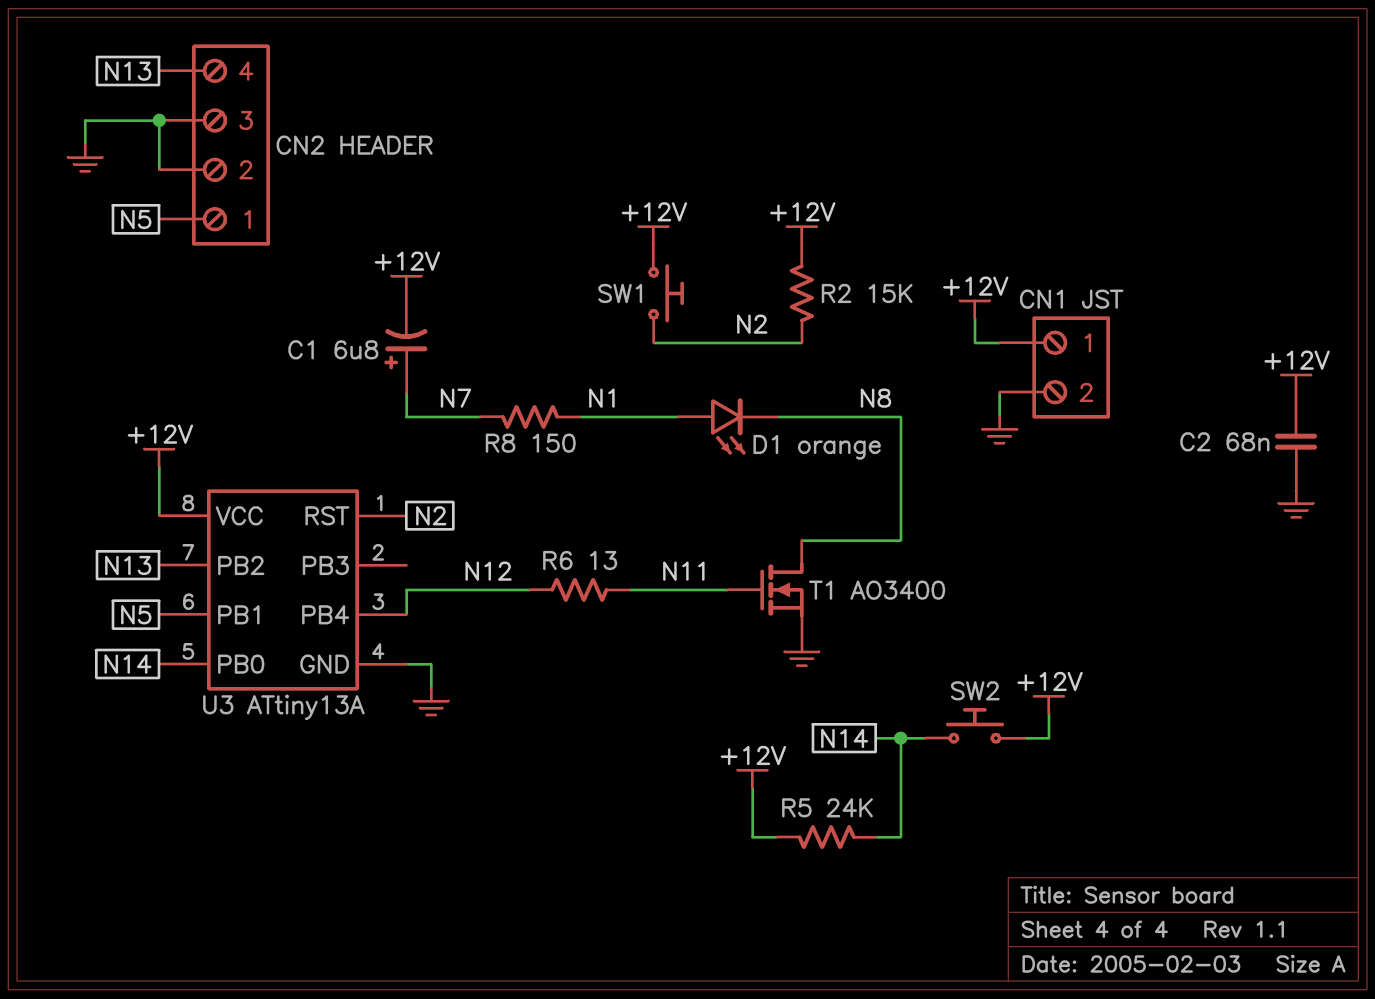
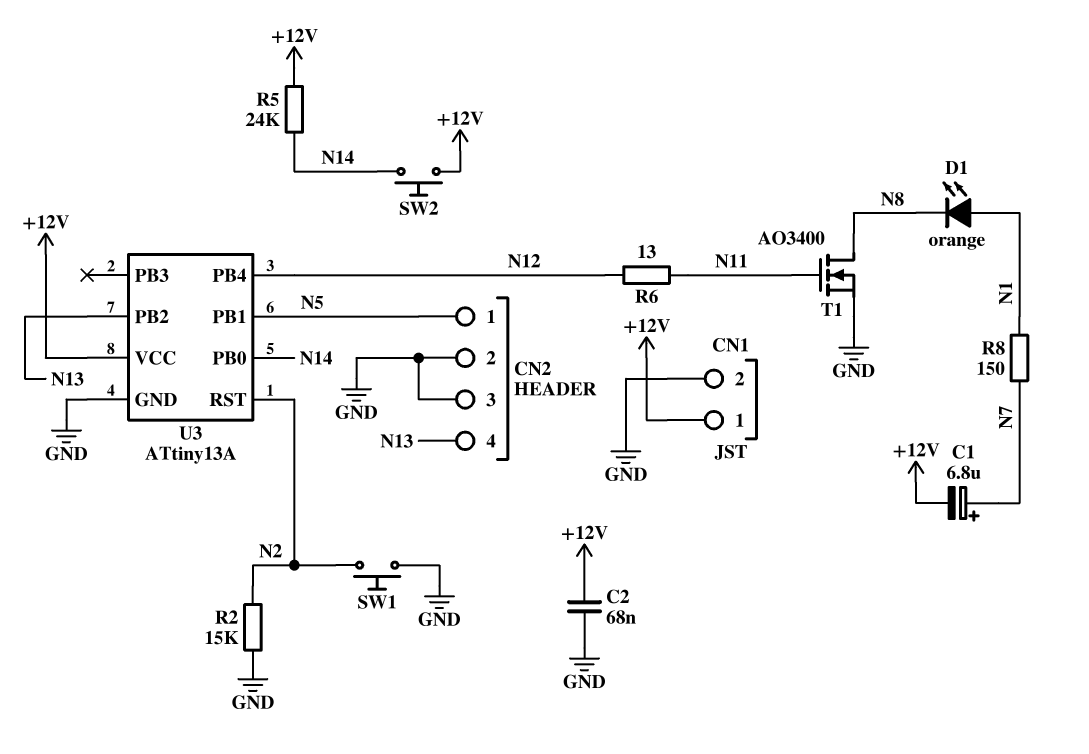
R2: 15k (+12V, N2) -> 15k (GND, N2)
SW1: button (+12V, N2) -> button (GND, N2)

